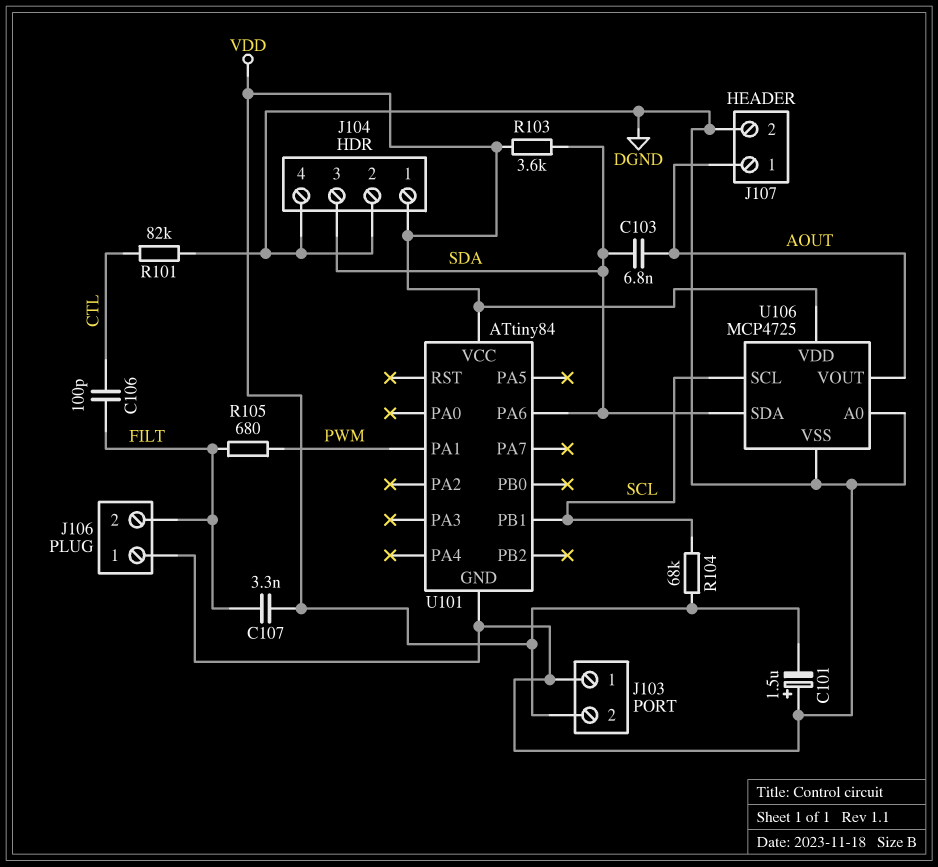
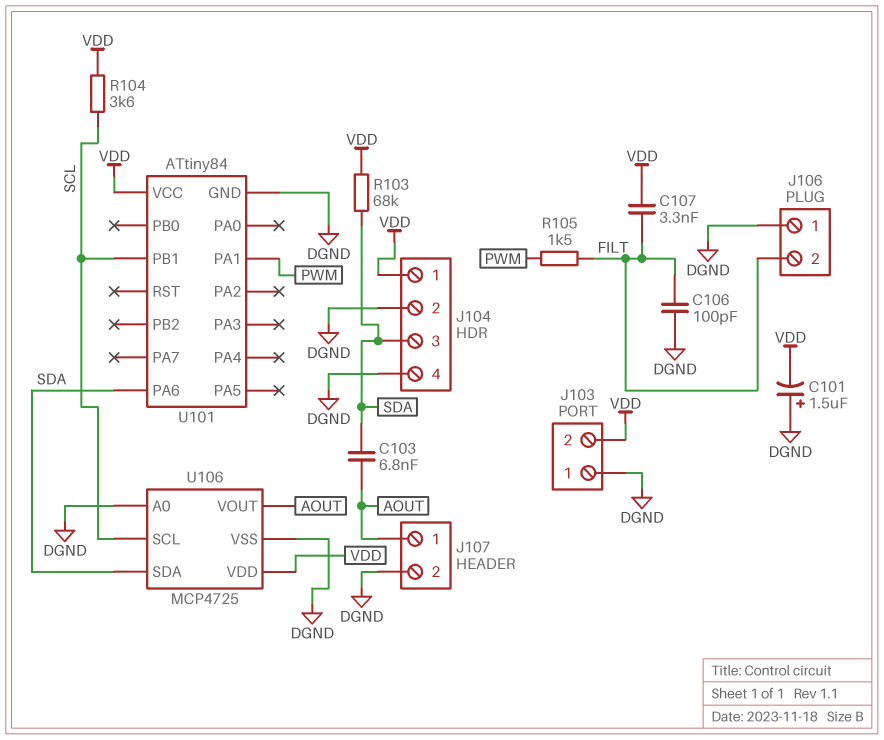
C106: 100pF (CTL, FILT) -> 100pF (DGND, FILT)
R101: 82k (CTL, DGND) -> none
R103: 3.6k (SDA, VDD) -> 68k (SDA, VDD)
R104: 68k (SCL, VDD) -> 3.6k (SCL, VDD)
R105: 680 (FILT, PWM) -> 1.5k (FILT, PWM)

